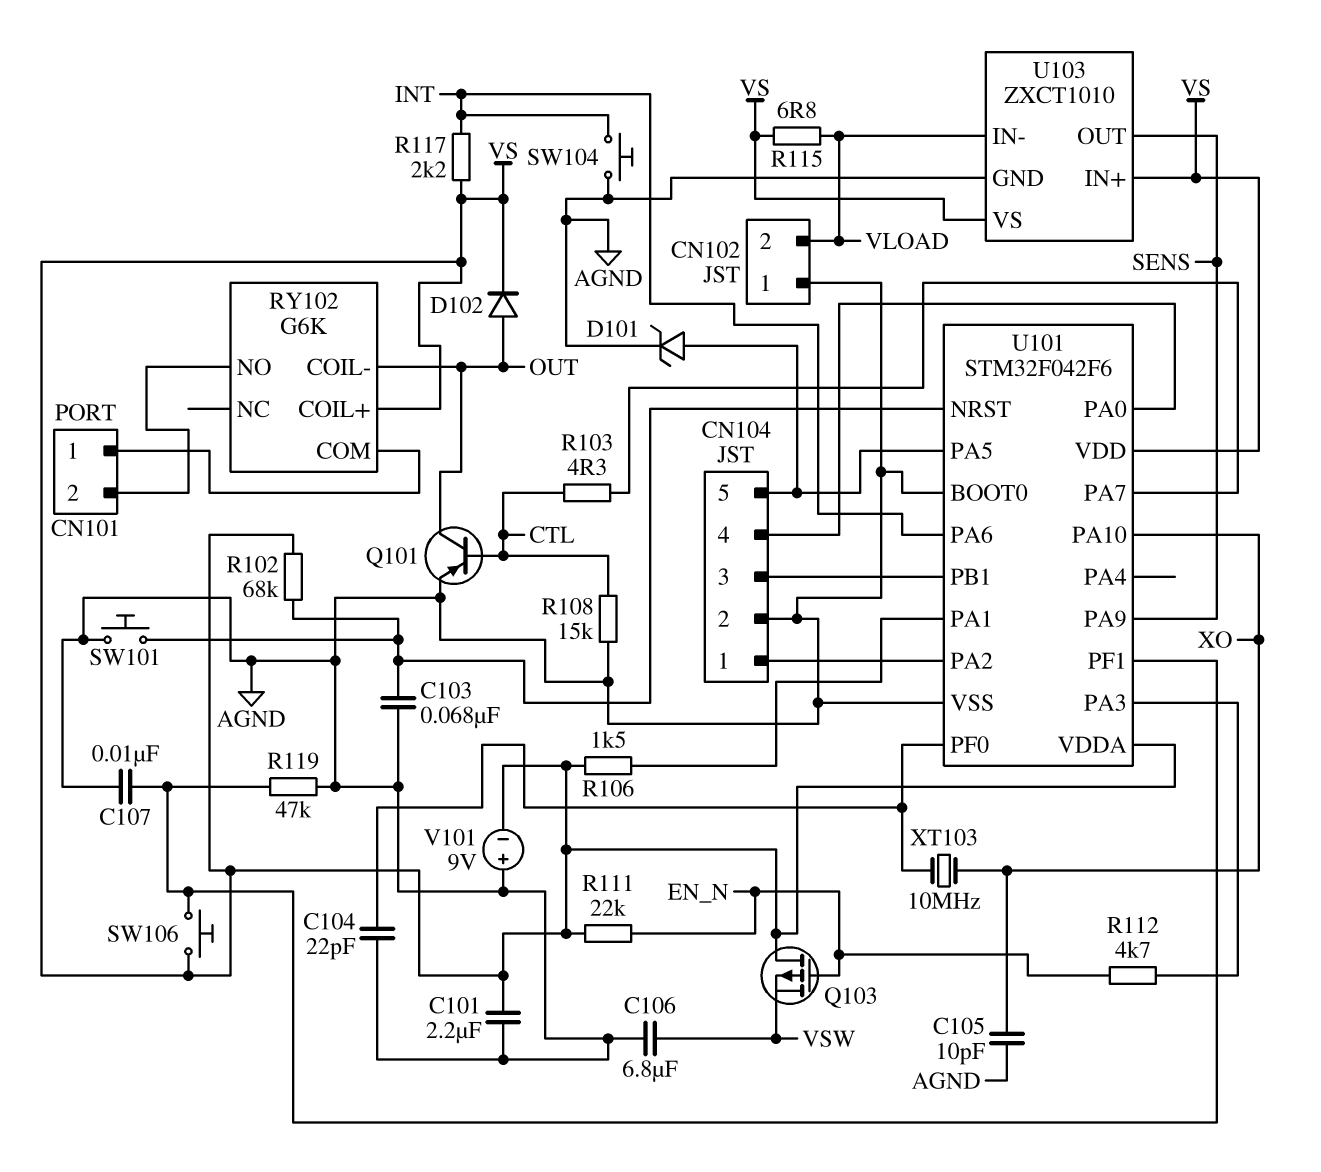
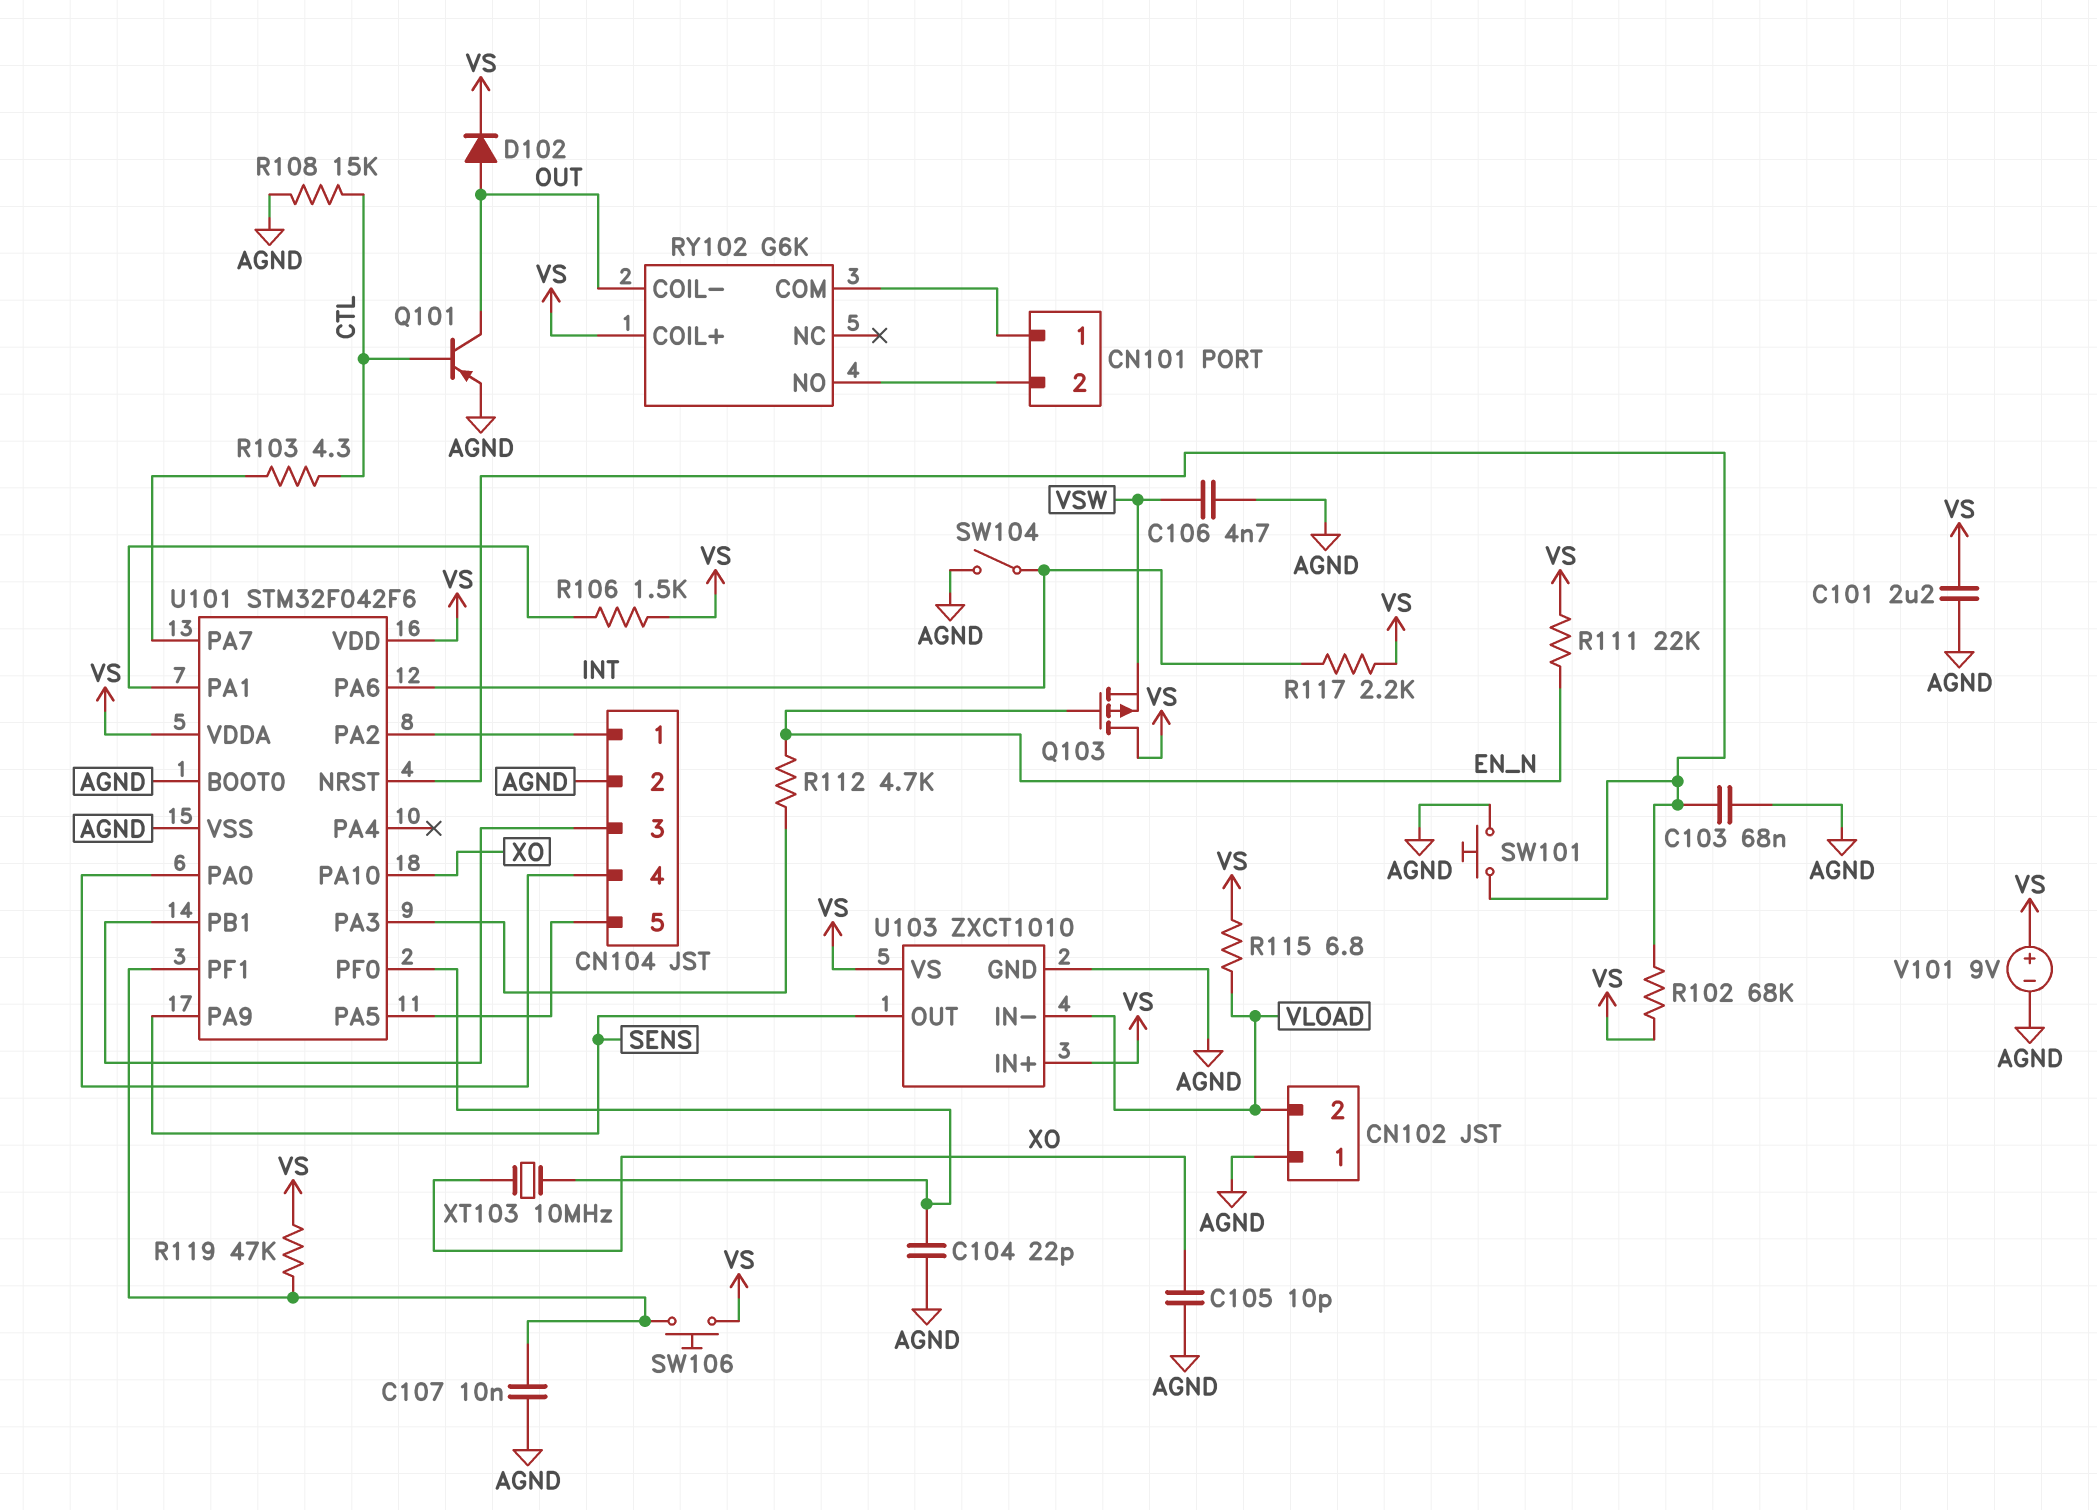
C106: 6.8uF (AGND, VSW) -> 4.7nF (AGND, VSW)
D101: zener (A CN104/5, K AGND) -> none
R119: 47k (AGND, U101/PF1) -> 47k (U101/PF1, VS)
SW104: button (AGND, INT) -> switch (AGND, INT)
V101: 9V (plus AGND, minus VS) -> 9V (plus VS, minus AGND)

